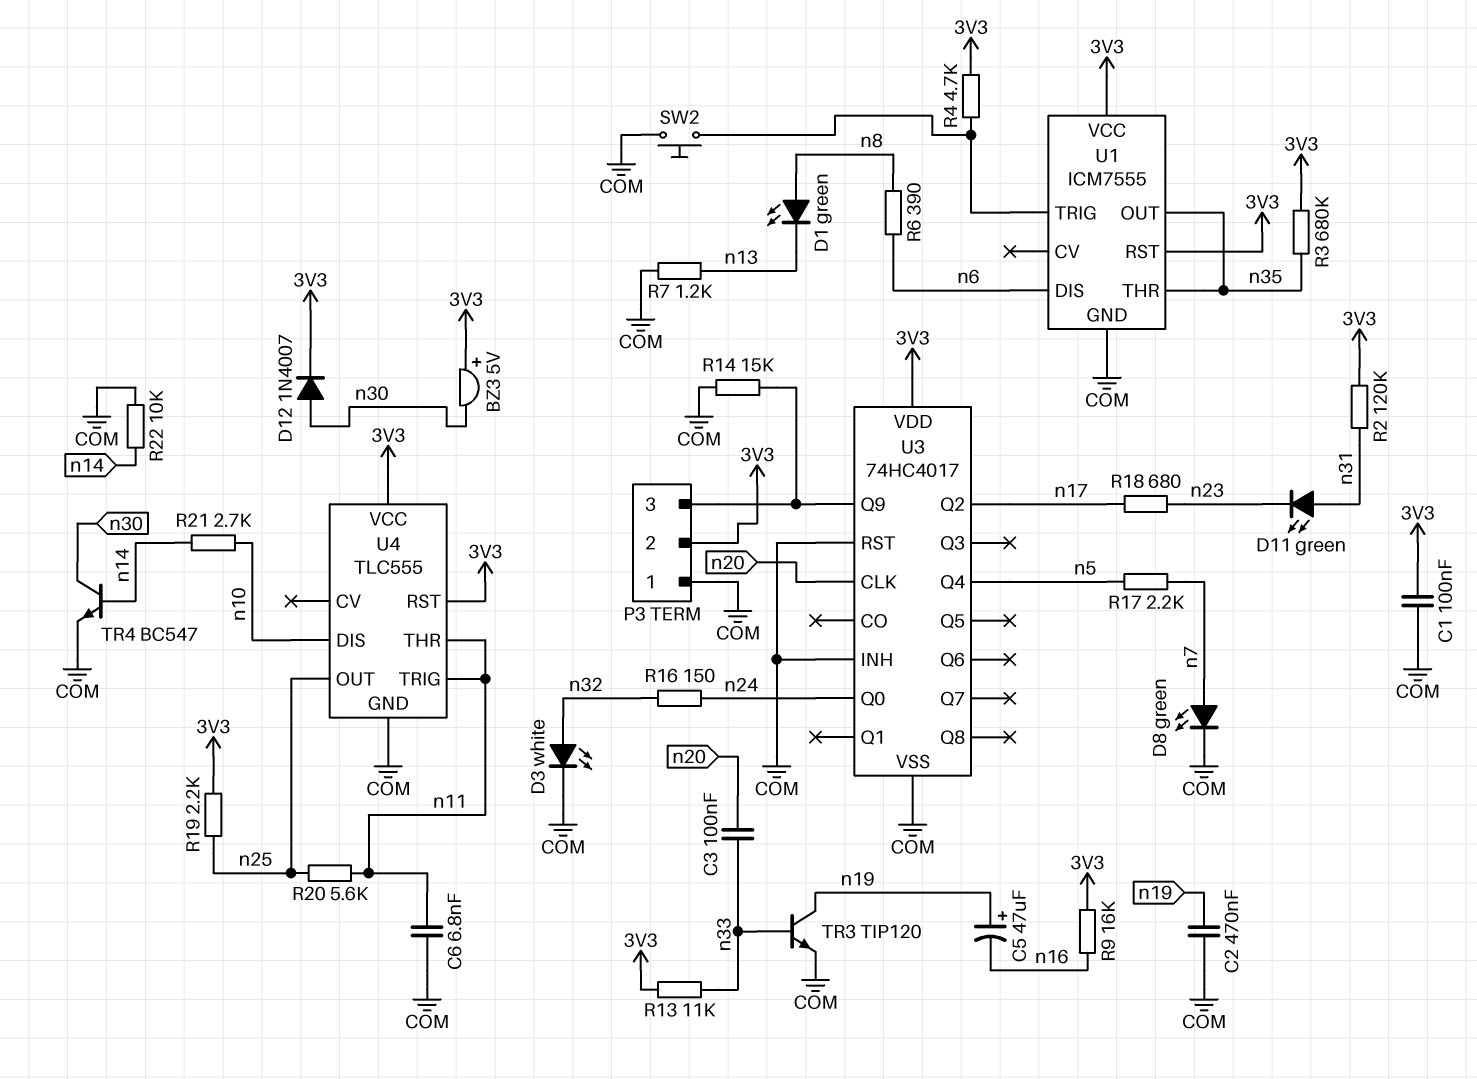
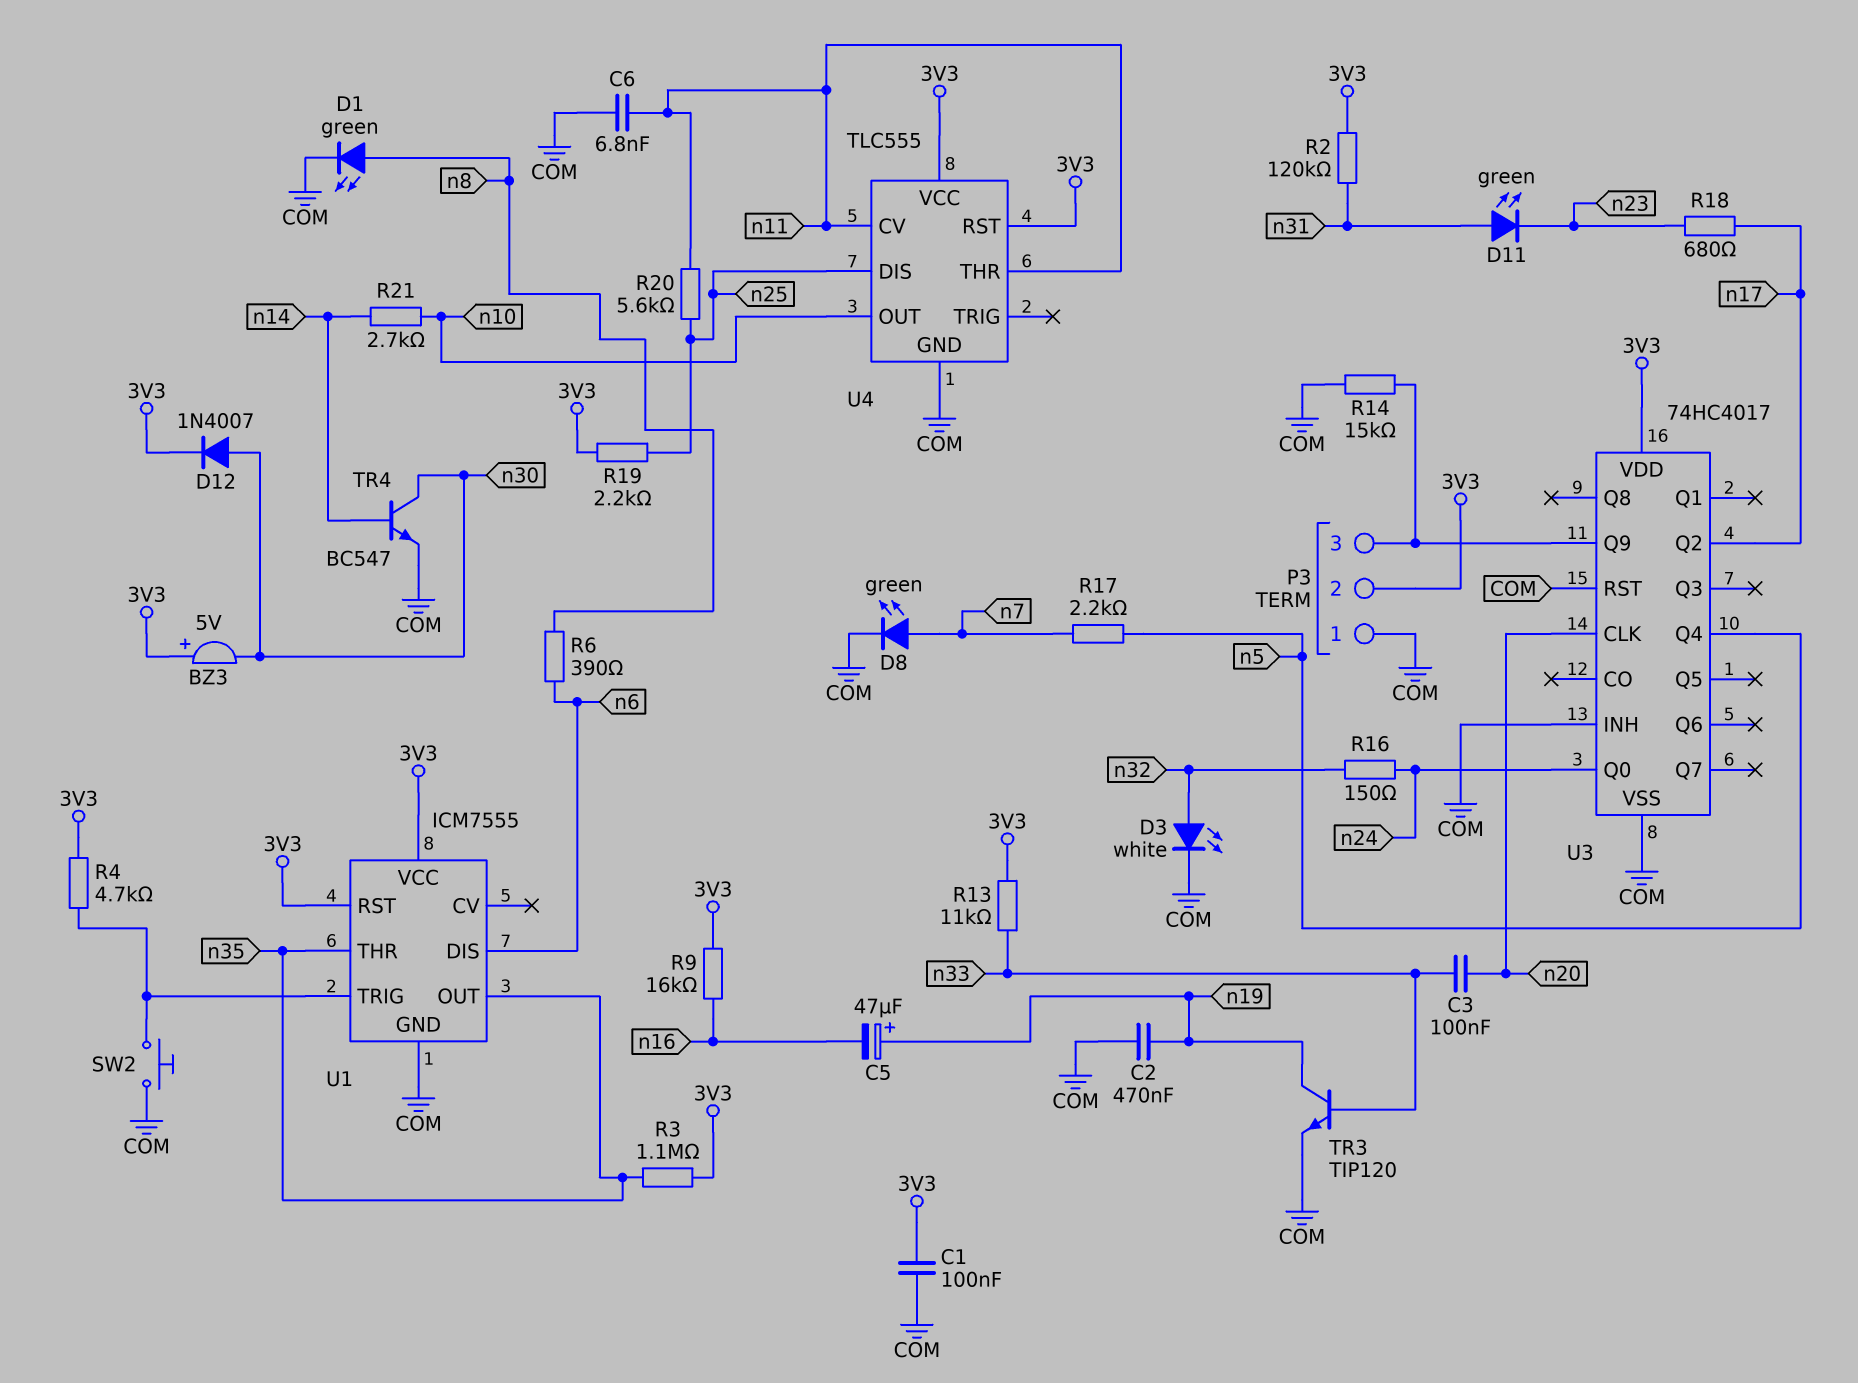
D1: LED green (A n8, K n13) -> LED green (A n8, K COM)
R3: 680k (3V3, n35) -> 1.1M (3V3, n35)
R7: 1.2k (COM, n13) -> none
R22: 10k (COM, n14) -> none
U4 pin CV: none -> n11
U4 pin DIS: n10 -> n25
U4 pin OUT: n25 -> n10
U4 pin TRIG: n11 -> none

